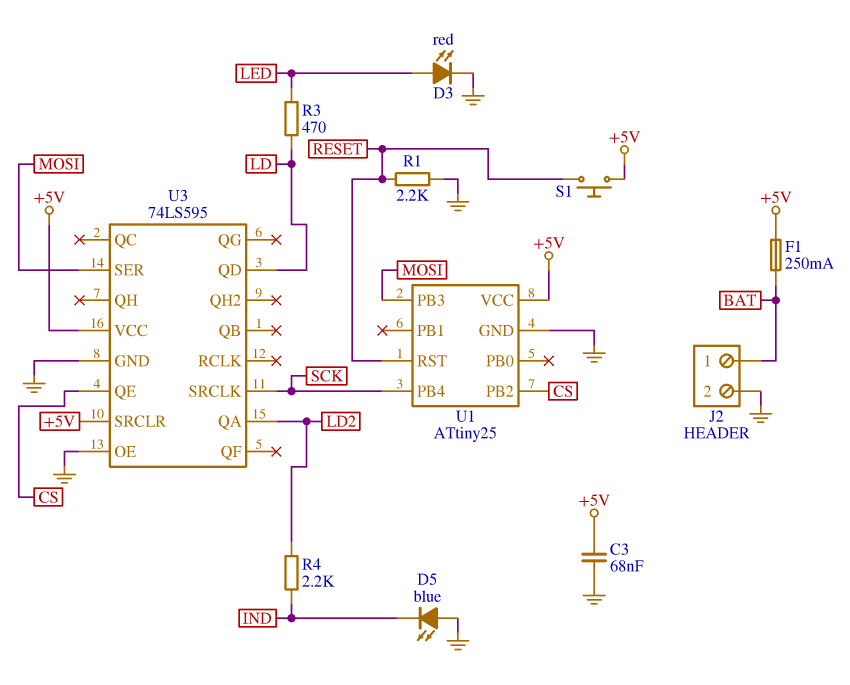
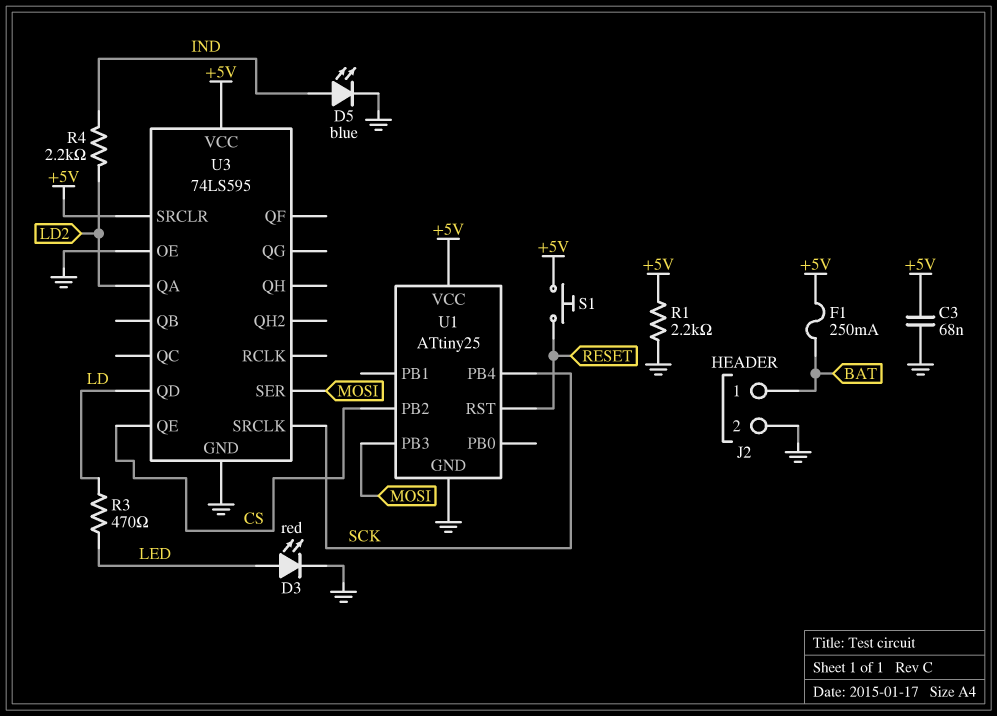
D5: LED blue (A GND, K IND) -> LED blue (A IND, K GND)
R1: 2.2k (GND, RESET) -> 2.2k (+5V, GND)

